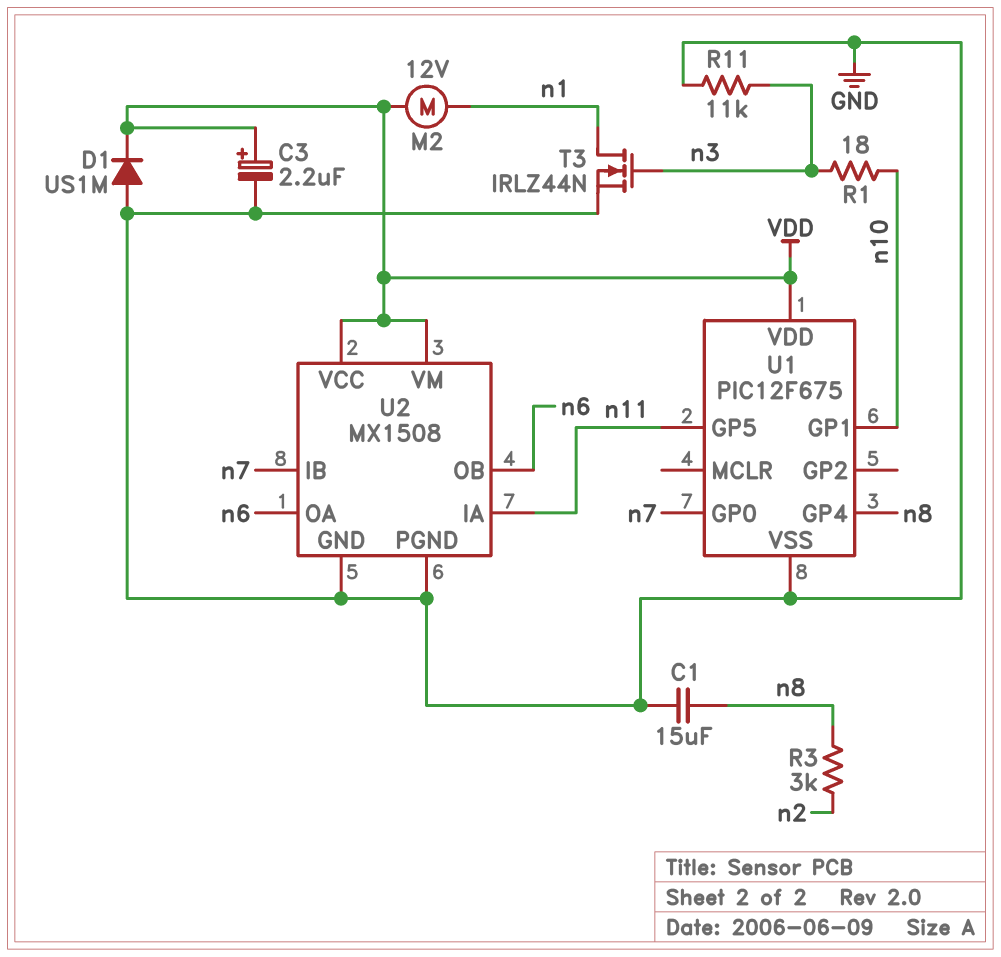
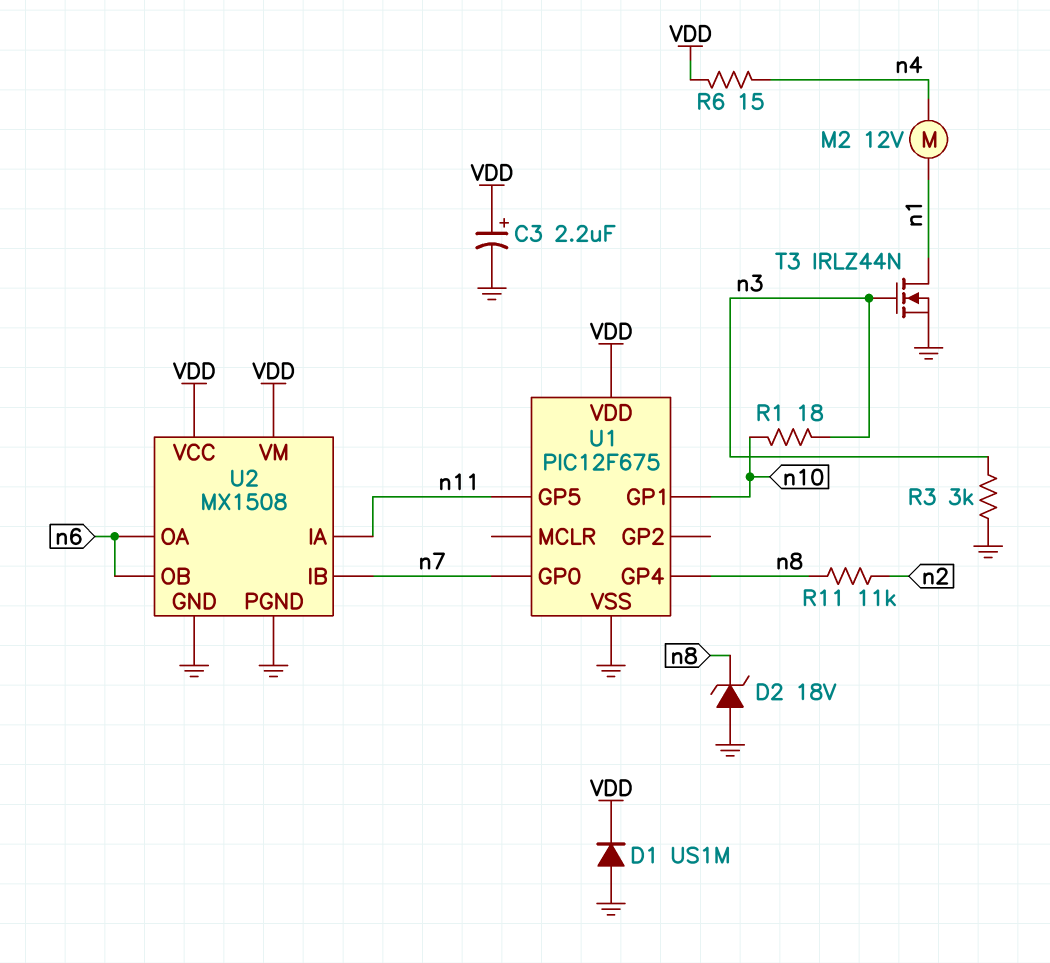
C1: 15uF (GND, n8) -> none
D2: none -> zener 18V (A GND, K n8)
M2: motor 12V (VDD, n1) -> motor 12V (n1, n4)
R3: 3k (n2, n8) -> 3k (GND, n3)
R6: none -> 15 (VDD, n4)
R11: 11k (GND, n3) -> 11k (n2, n8)

